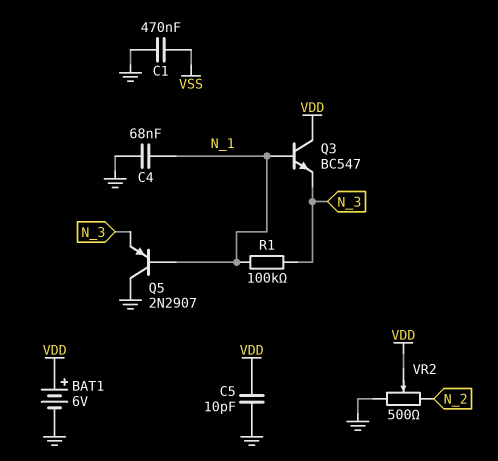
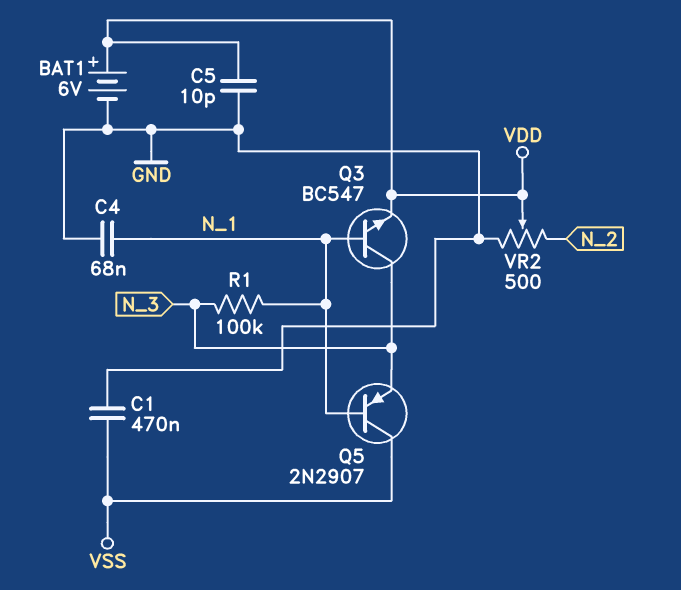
Q3: NPN BC547 (B N_1, C VDD, E N_3) -> NPN BC547 (B N_1, C N_3, E VDD)
Q5: PNP 2N2907 (B N_1, C GND, E N_3) -> PNP 2N2907 (B N_1, C VSS, E N_3)

